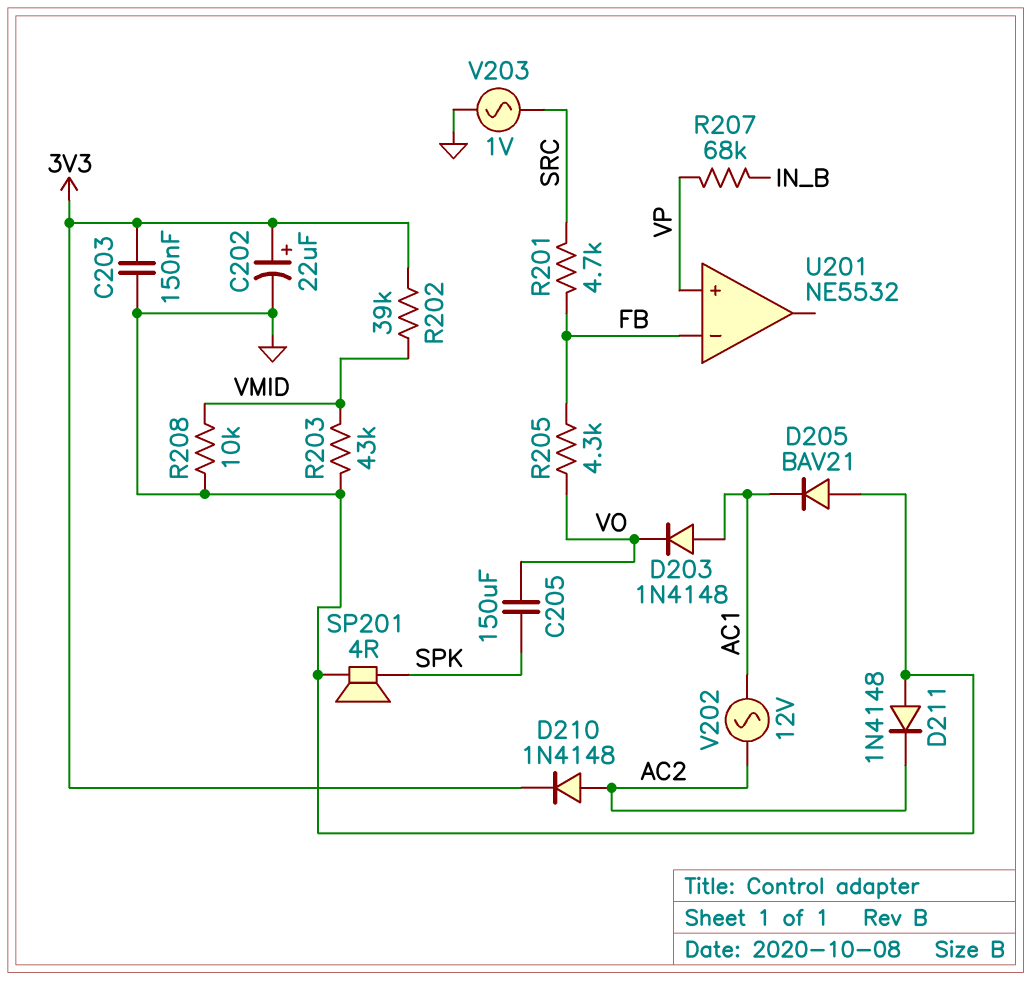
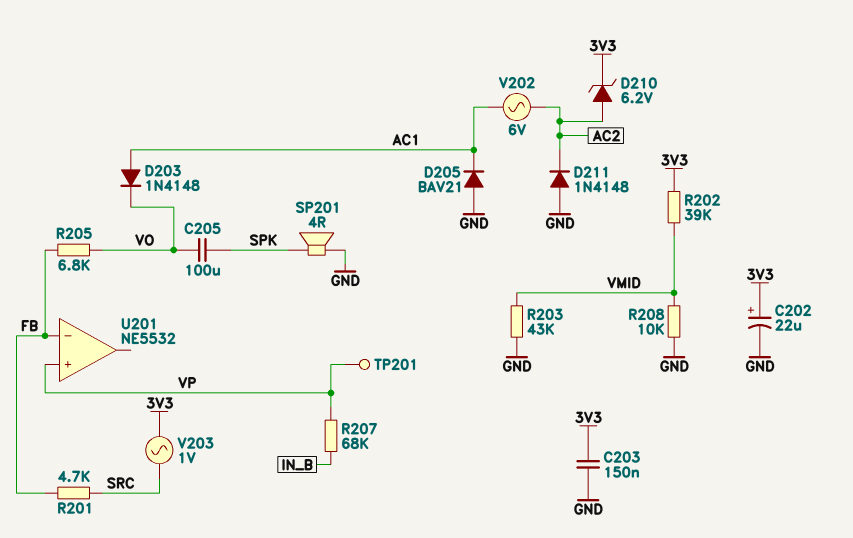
C205: 150uF (SPK, VO) -> 100uF (SPK, VO)
D210: diode 1N4148 (A AC2, K 3V3) -> zener 6.2V (A AC2, K 3V3)
R205: 4.3k (FB, VO) -> 6.8k (FB, VO)
TP201: none -> test point (VP)
V202: AC 12V (AC1, AC2) -> AC 6V (AC1, AC2)
V203: AC 1V (GND, SRC) -> AC 1V (3V3, SRC)

